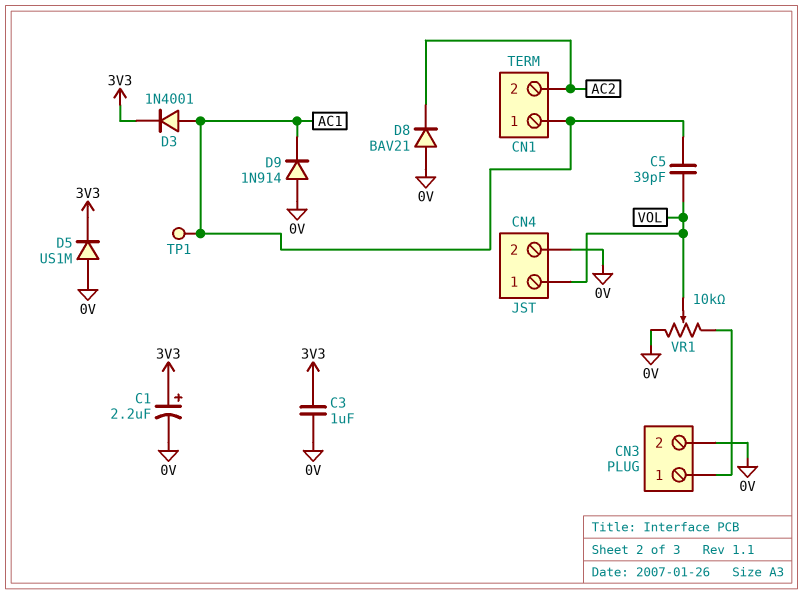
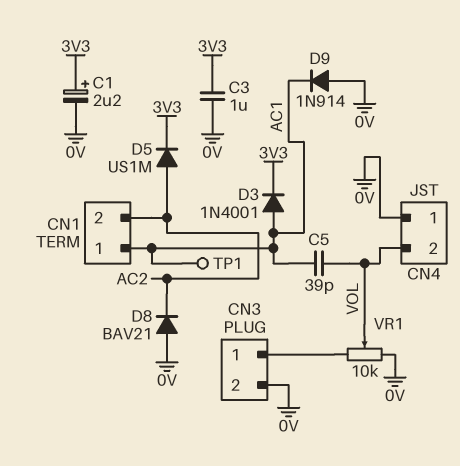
CN4 pin 1: VOL -> 0V
CN4 pin 2: 0V -> VOL
D5: diode US1M (A 0V, K 3V3) -> diode US1M (A AC2, K 3V3)

